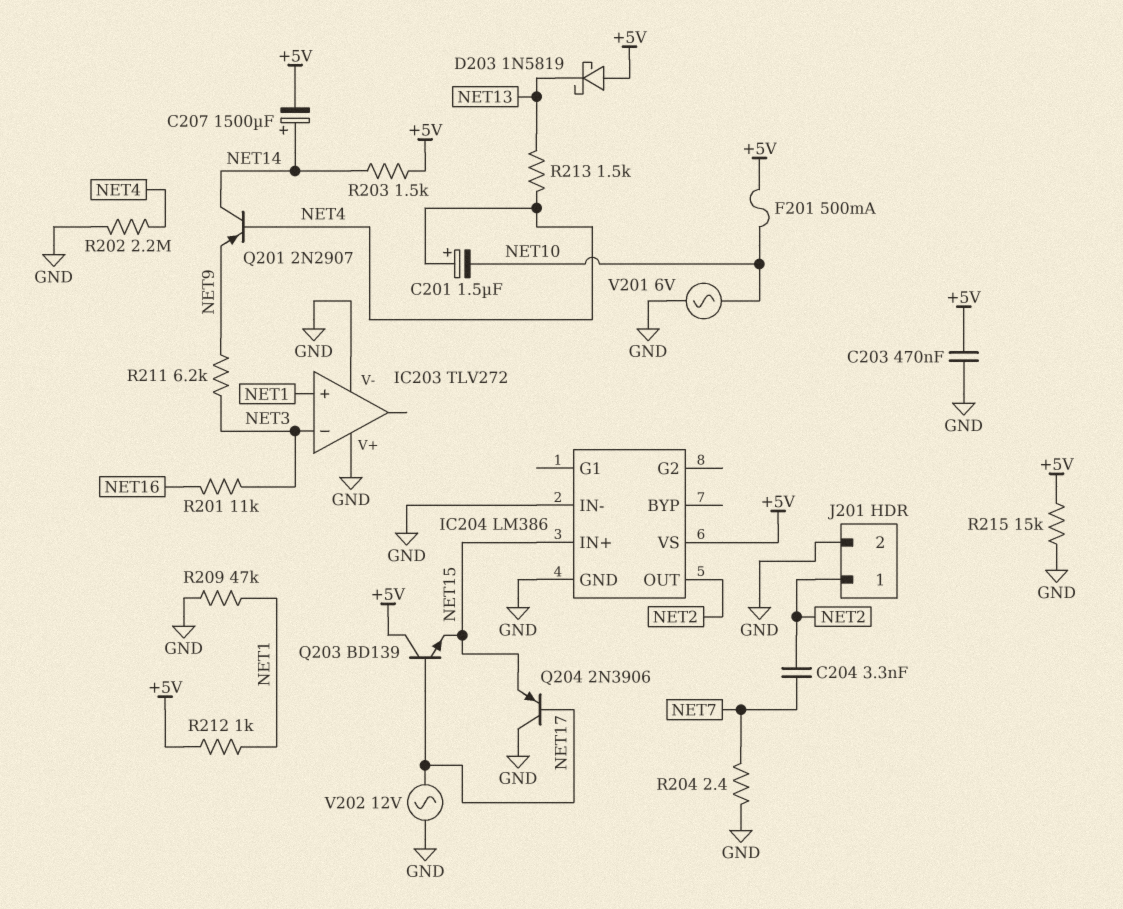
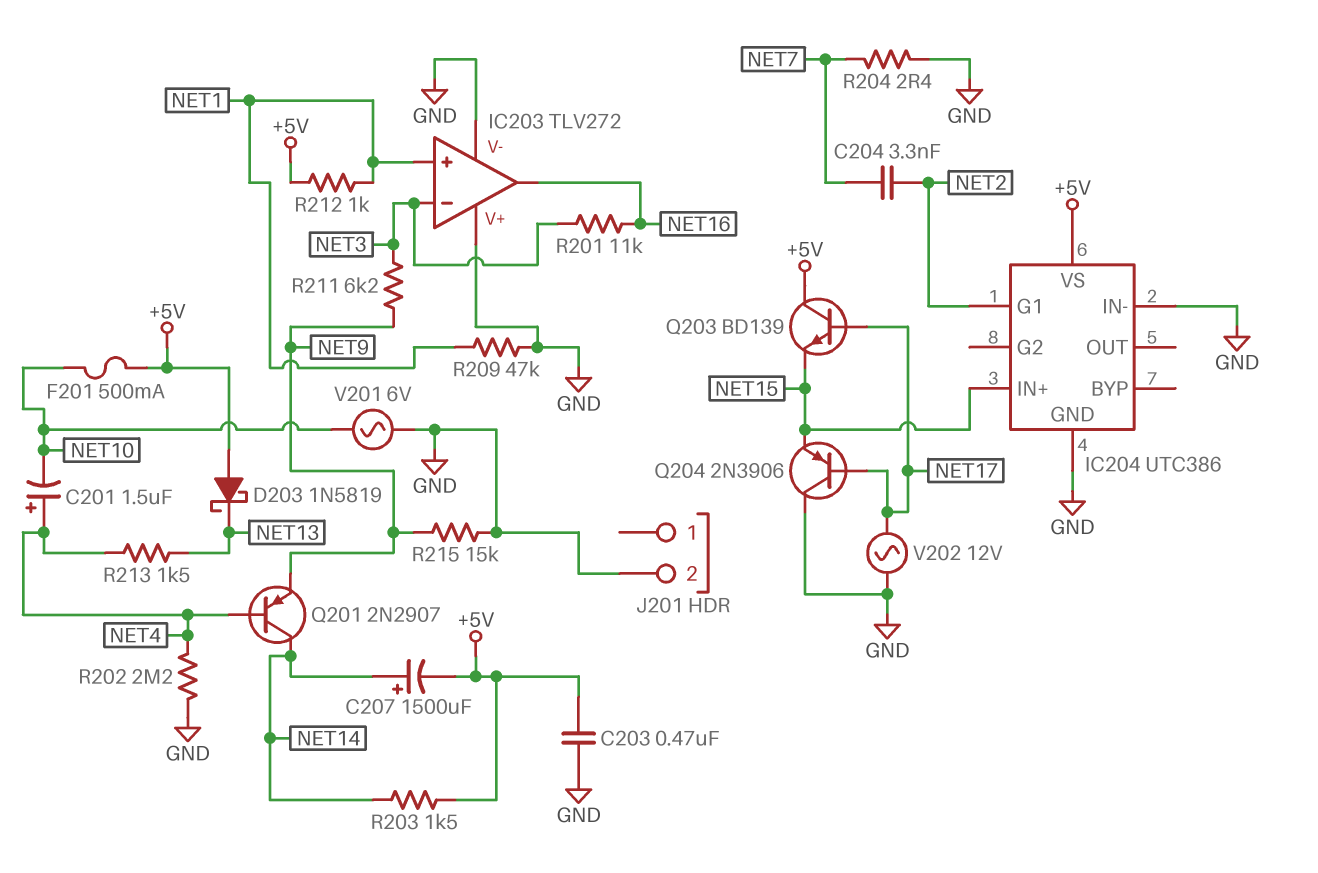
IC203 pin out: none -> NET16
IC204: LM386 -> UTC386
IC204 pin G1: none -> NET2
IC204 pin OUT: NET2 -> none
J201 pin 1: NET2 -> none
R215: 15k (+5V, GND) -> 15k (GND, NET9)

